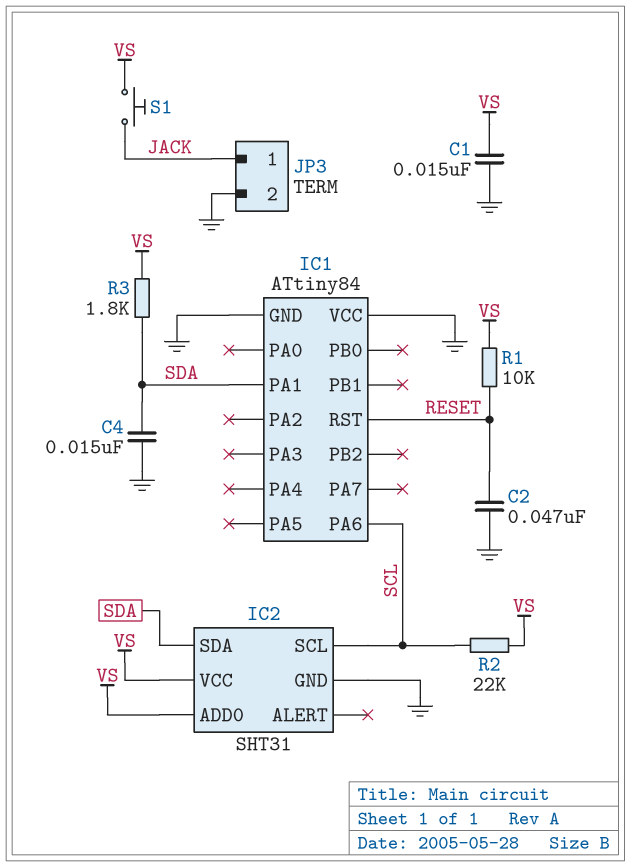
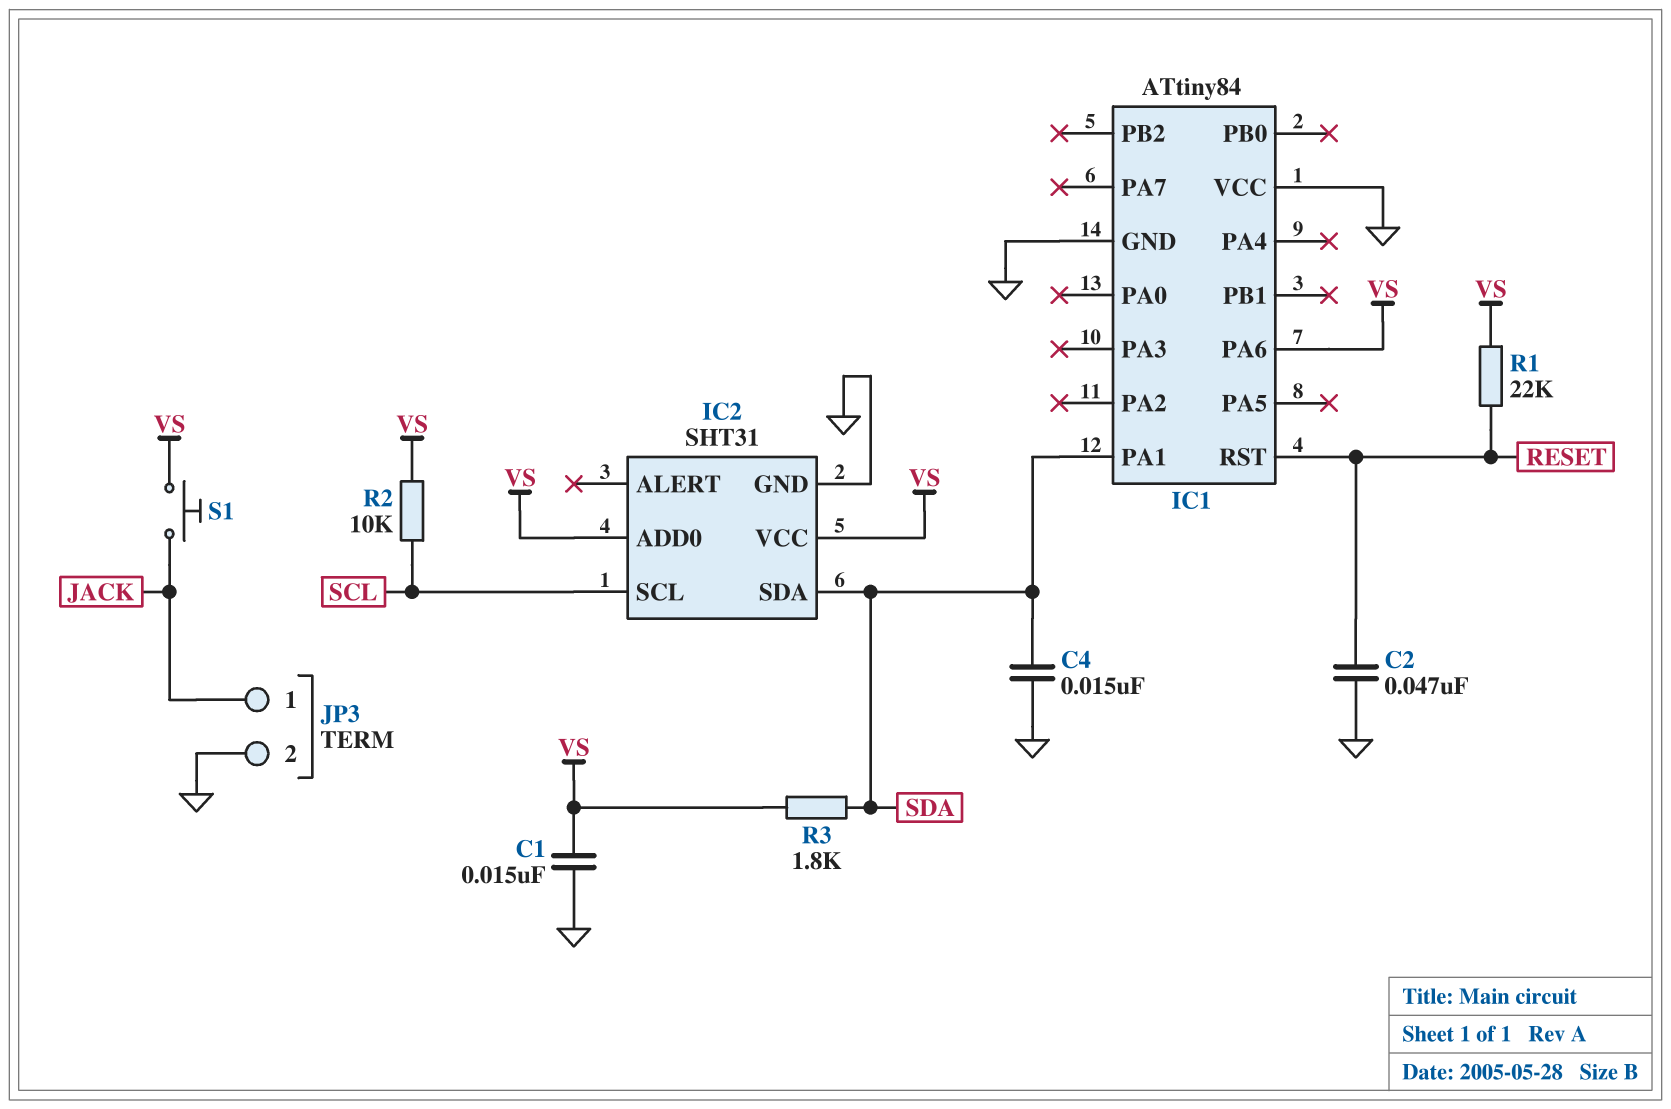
IC1 pin PA6: SCL -> VS
R1: 10k (RESET, VS) -> 22k (RESET, VS)
R2: 22k (SCL, VS) -> 10k (SCL, VS)

